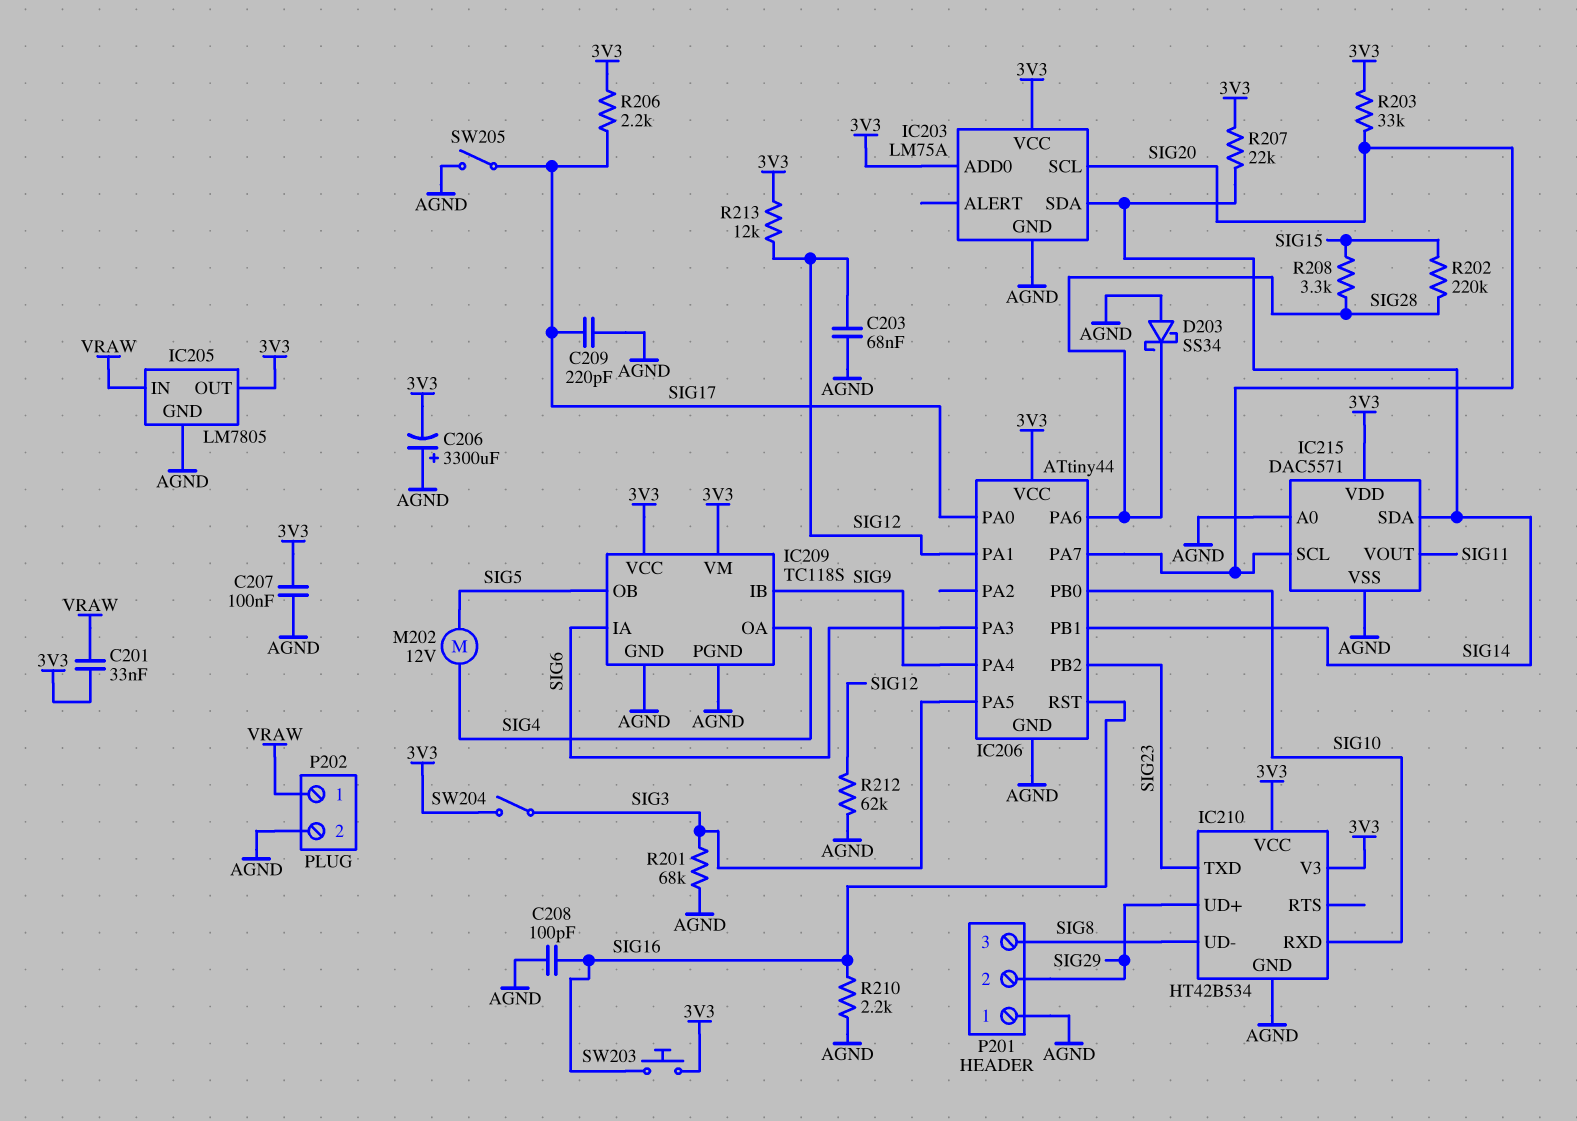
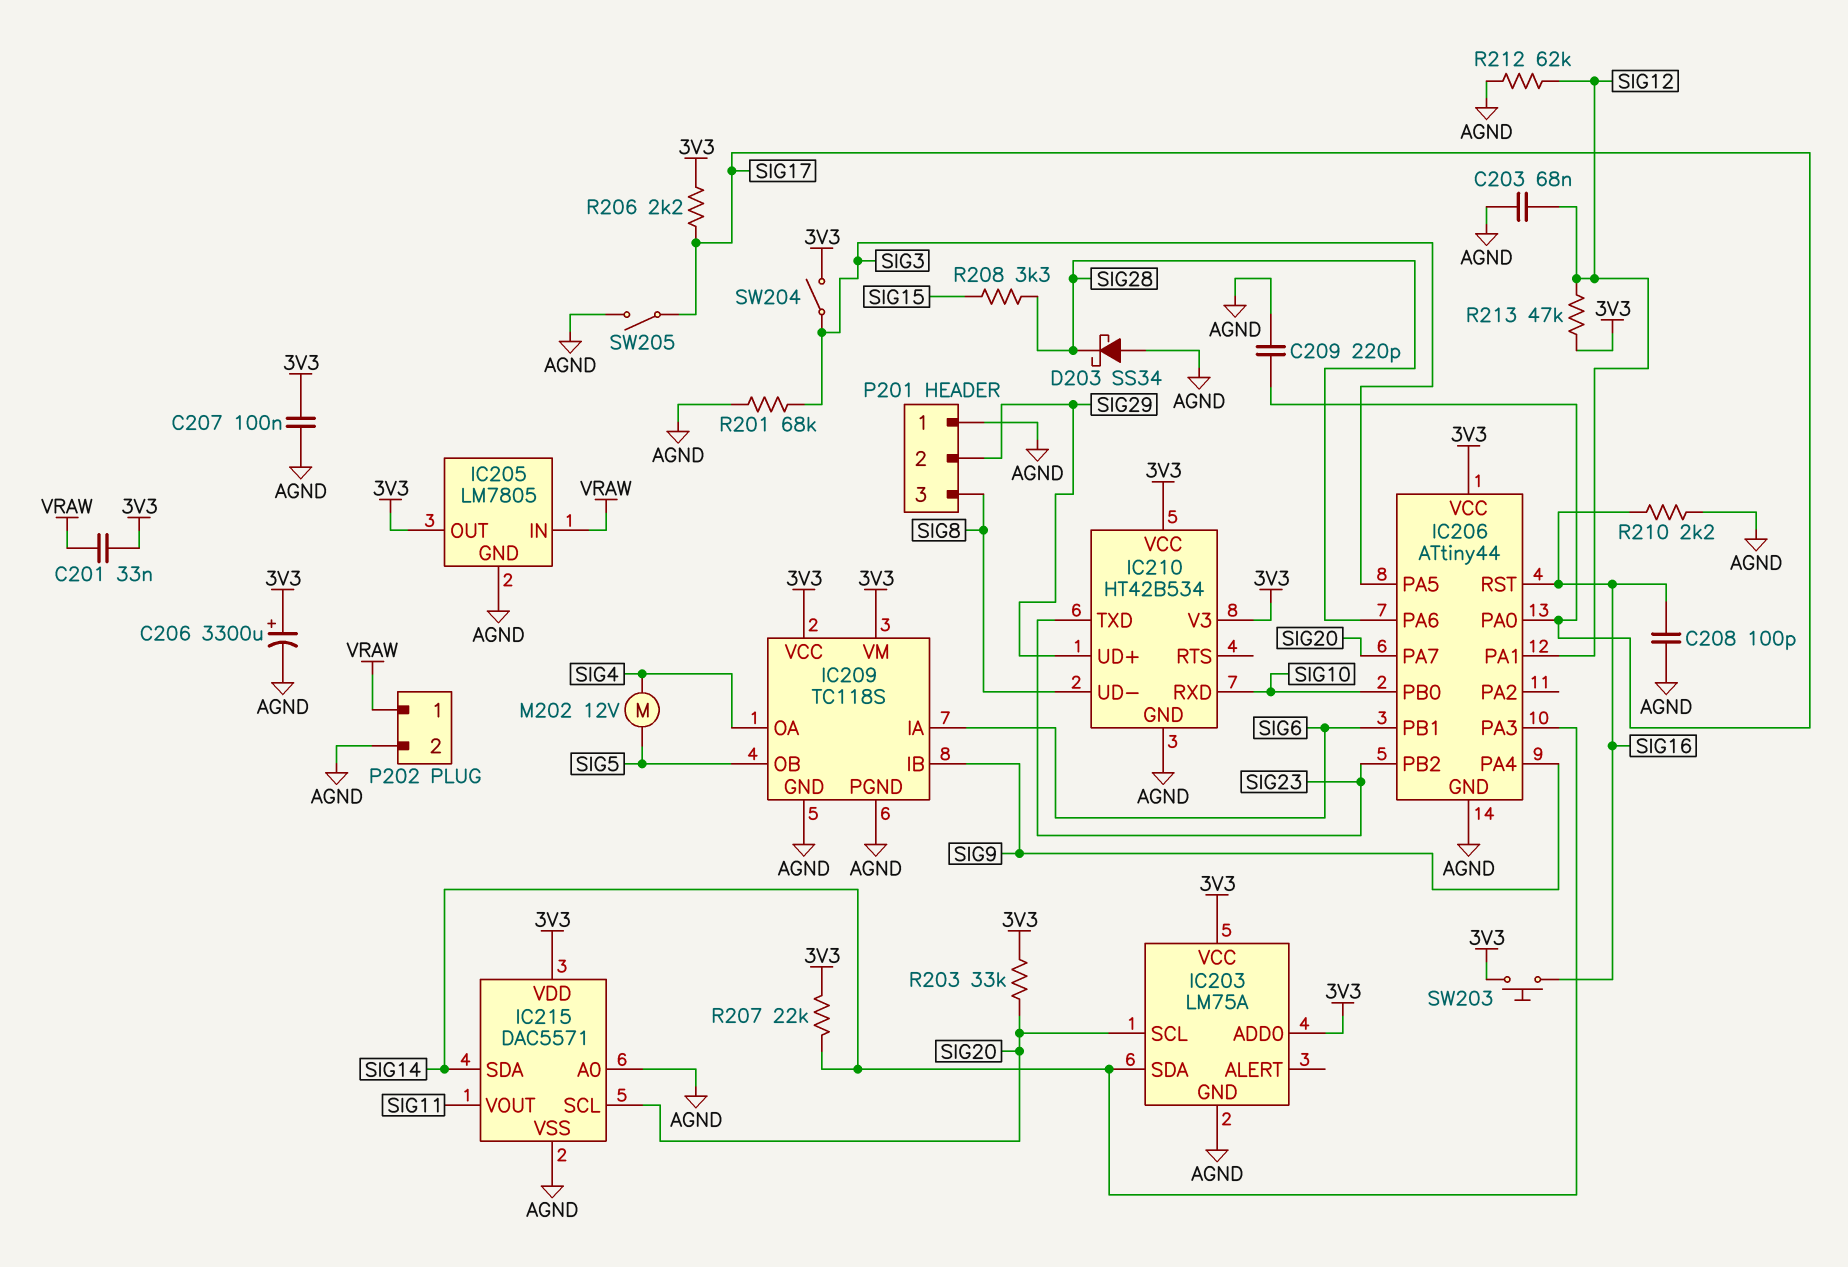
C206: 3300uF (plus AGND, minus 3V3) -> 3300uF (plus 3V3, minus AGND)
IC206 pin PA3: SIG6 -> SIG14
IC206 pin PB1: SIG14 -> SIG6
R202: 220k (SIG15, SIG28) -> none
R213: 12k (3V3, SIG12) -> 47k (3V3, SIG12)

